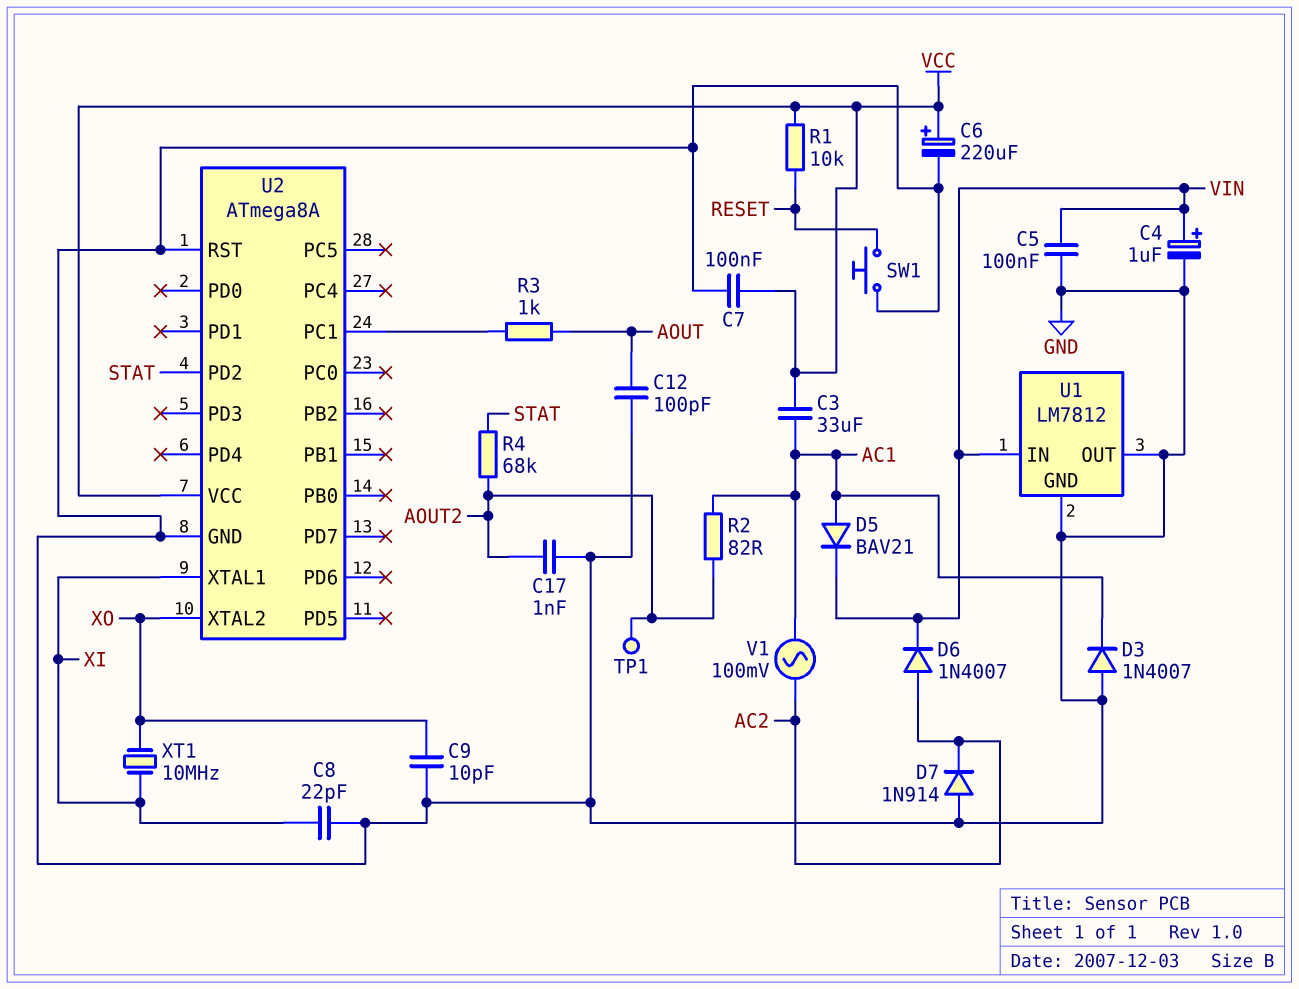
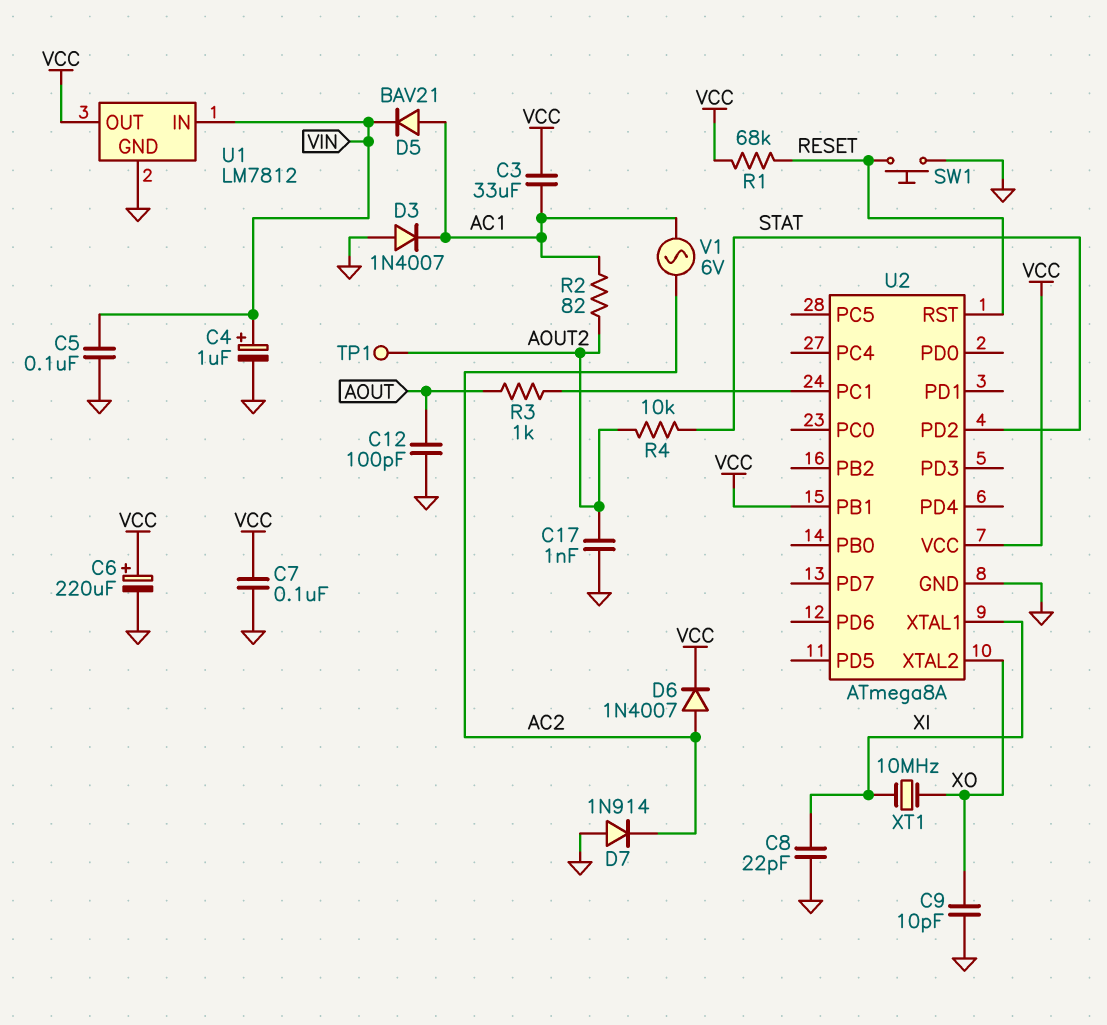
D6: diode 1N4007 (A AC2, K VIN) -> diode 1N4007 (A AC2, K VCC)
R1: 10k (RESET, VCC) -> 68k (RESET, VCC)
R4: 68k (AOUT2, STAT) -> 10k (AOUT2, STAT)
U1 pin OUT: GND -> VCC
U2 pin PB1: none -> VCC
U2 pin RST: GND -> RESET
V1: AC 100mV (AC1, AC2) -> AC 6V (AC1, AC2)

